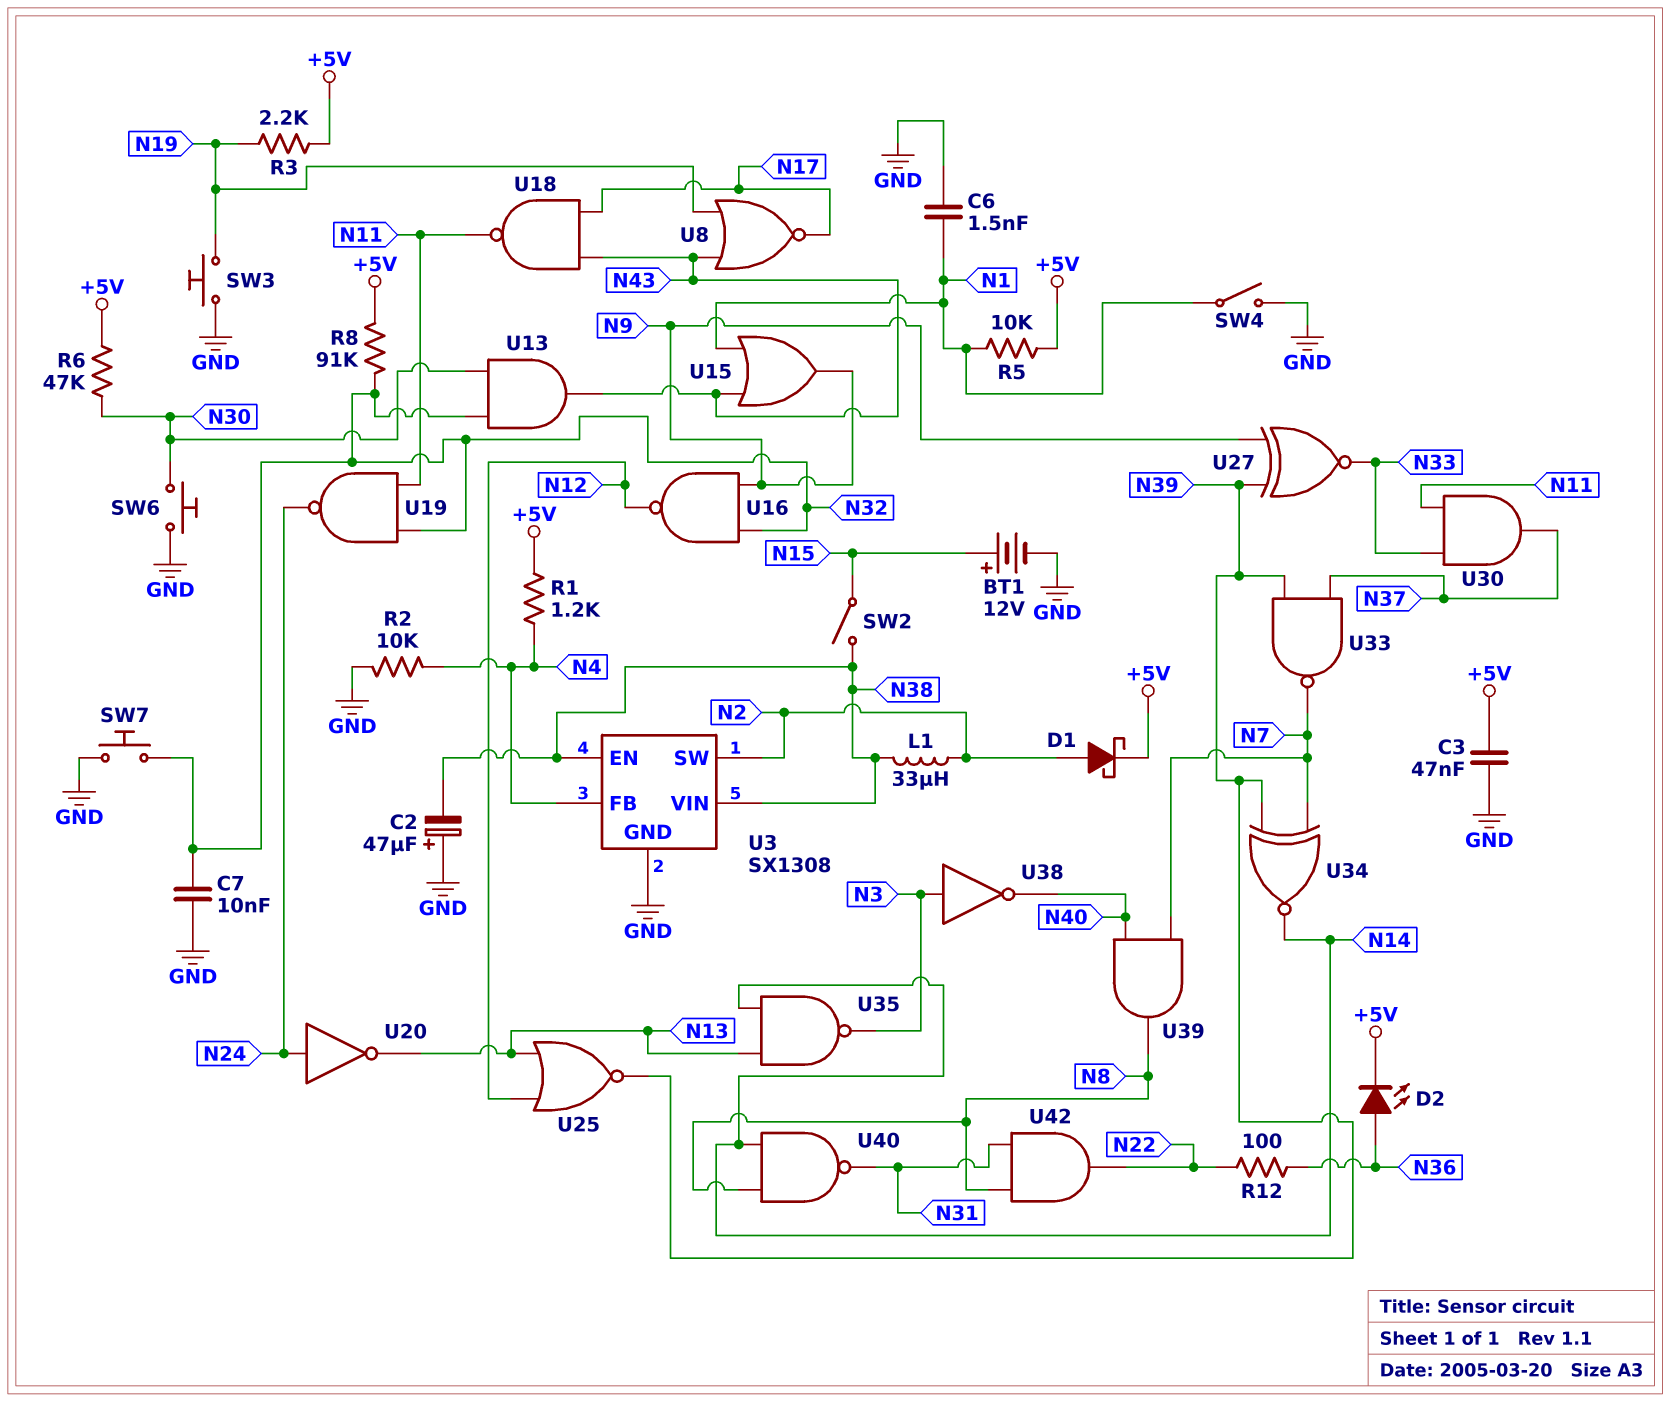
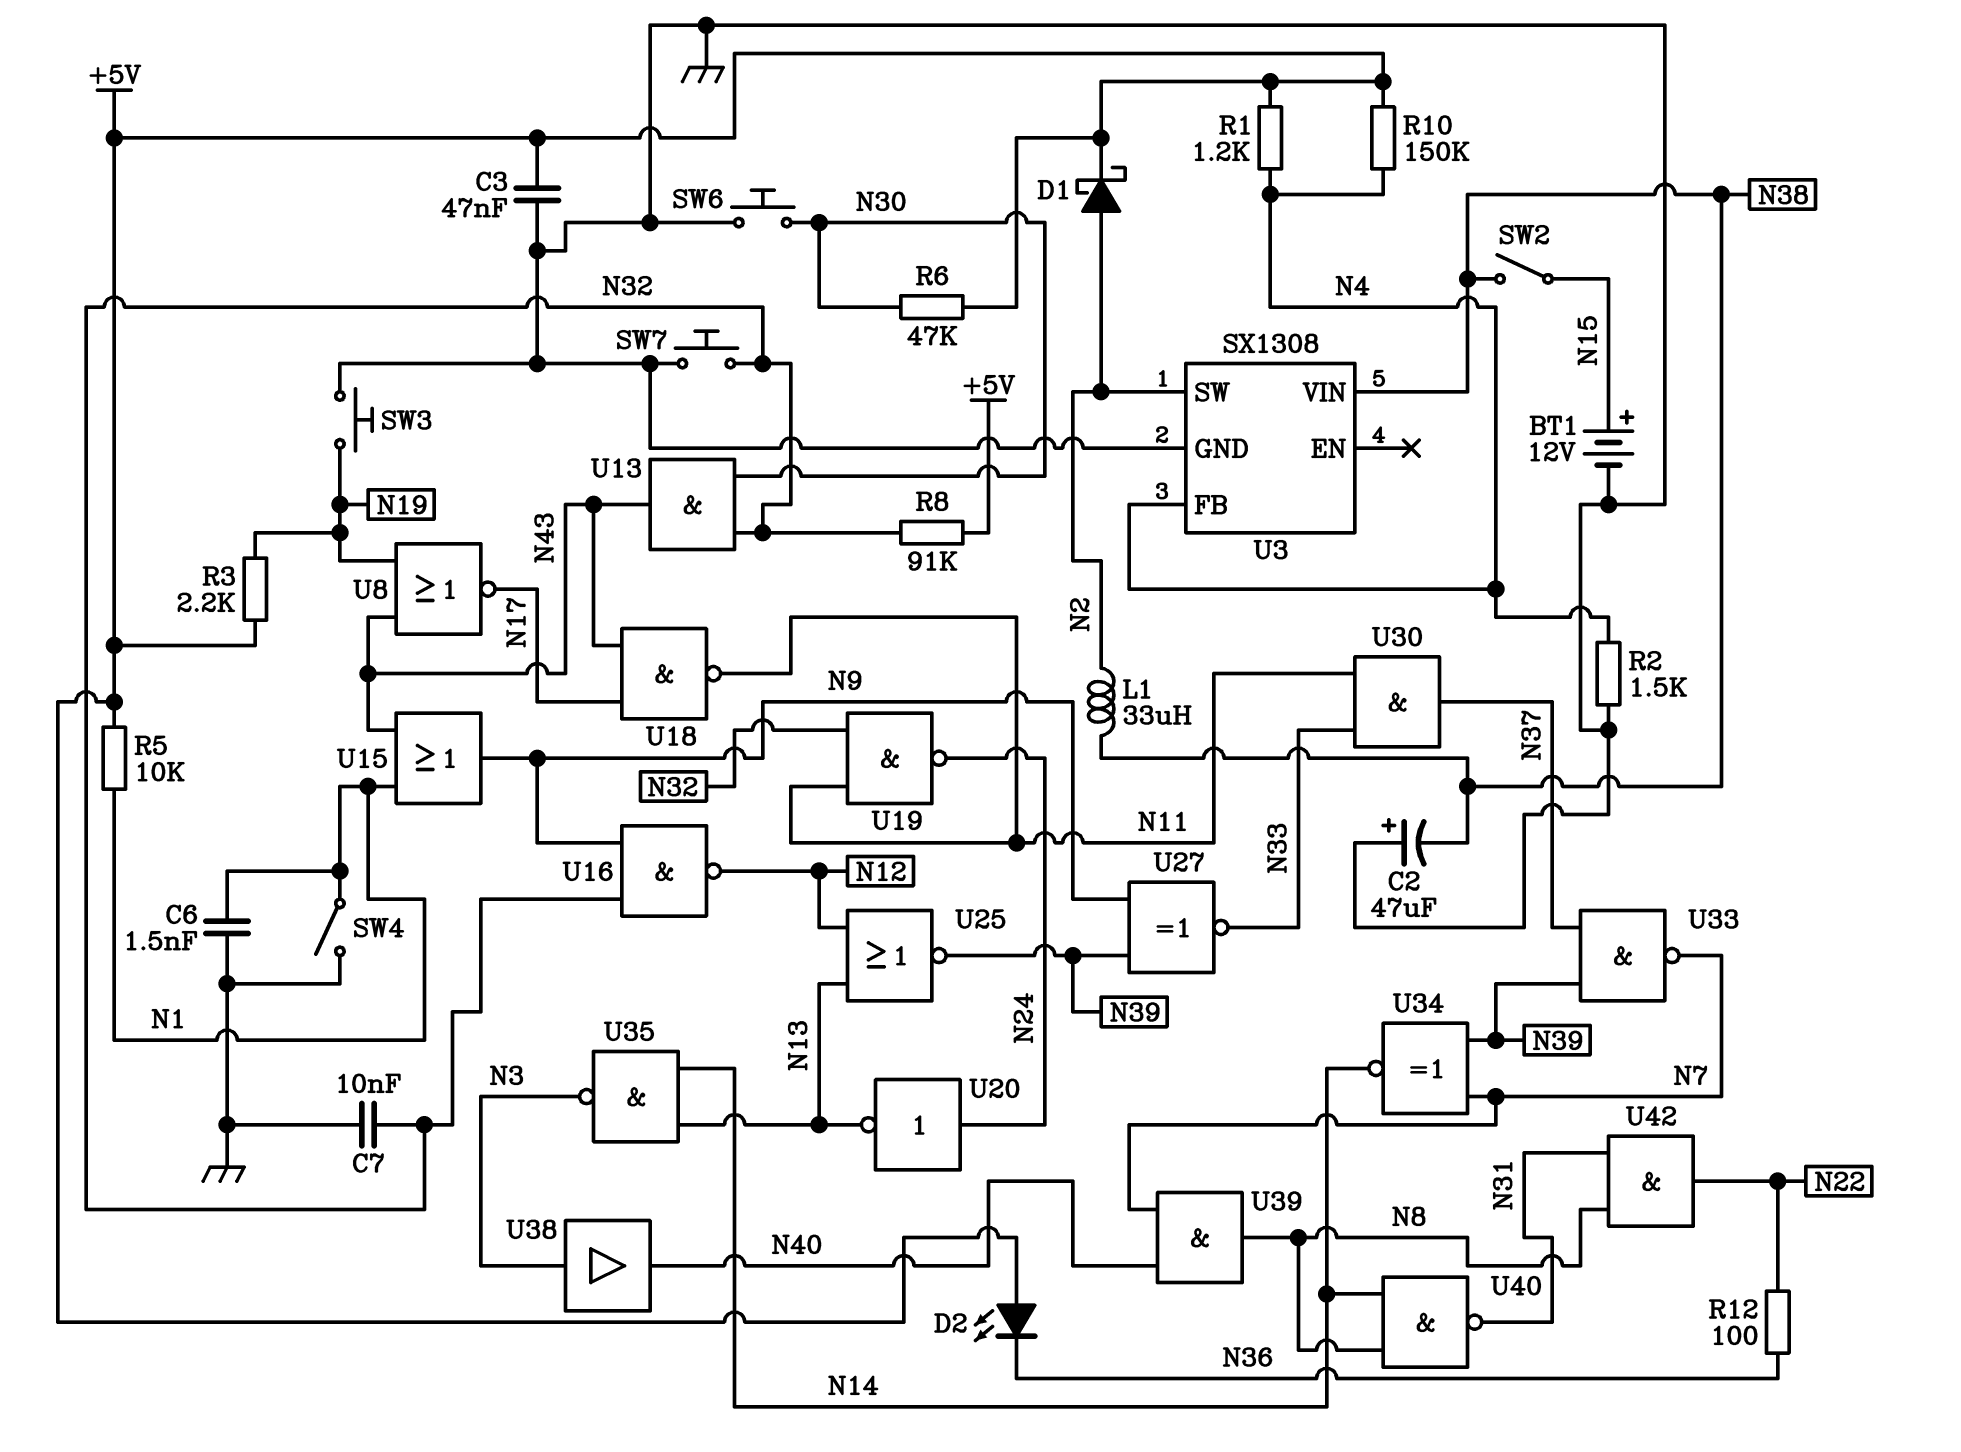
D2: LED (A N36, K +5V) -> LED (A +5V, K N36)
R2: 10k (GND, N4) -> 1.5k (GND, N4)
R10: none -> 150k (+5V, N4)
U3 pin EN: N38 -> none
U38: NOT (in N3, out N40) -> buffer (in N3, out N40)

